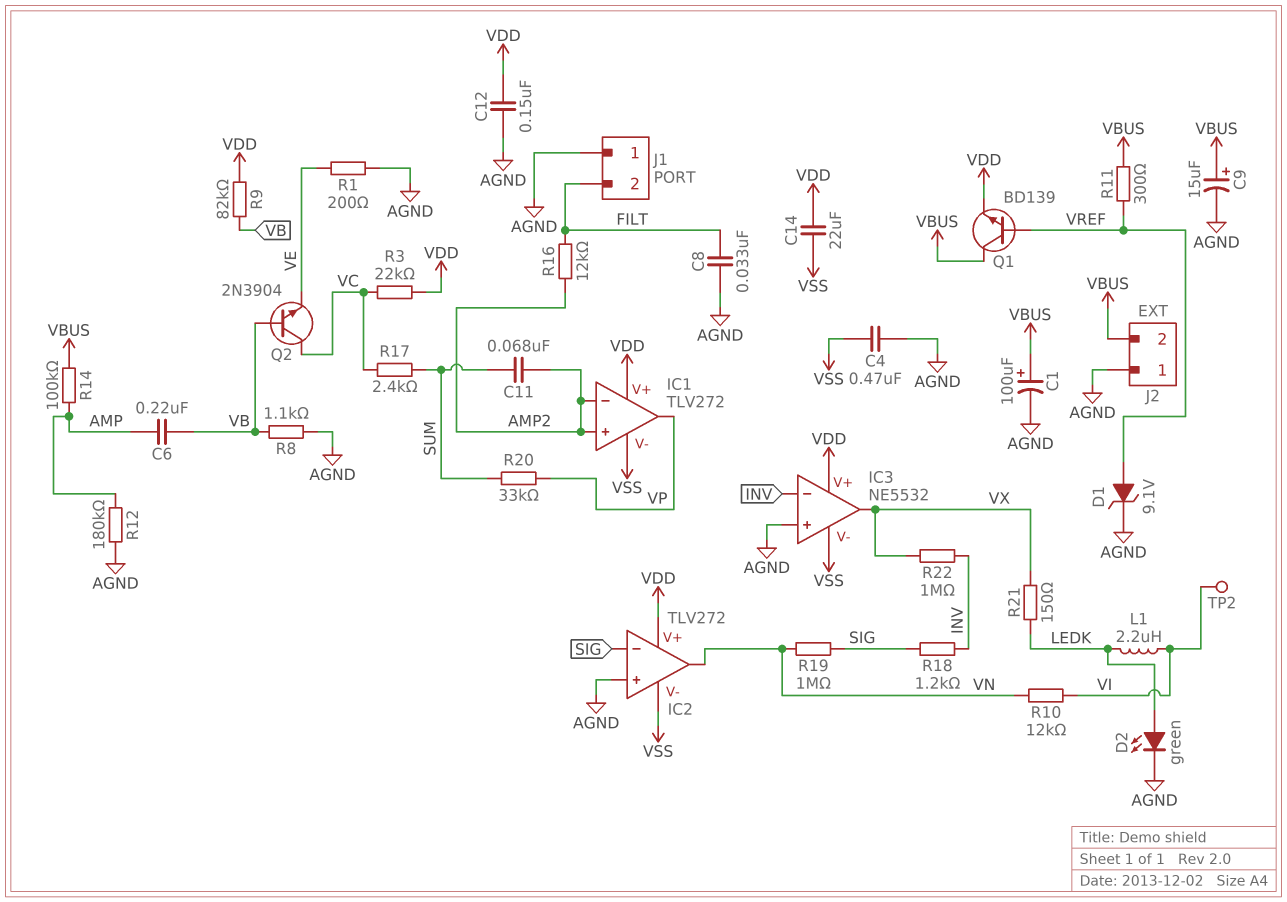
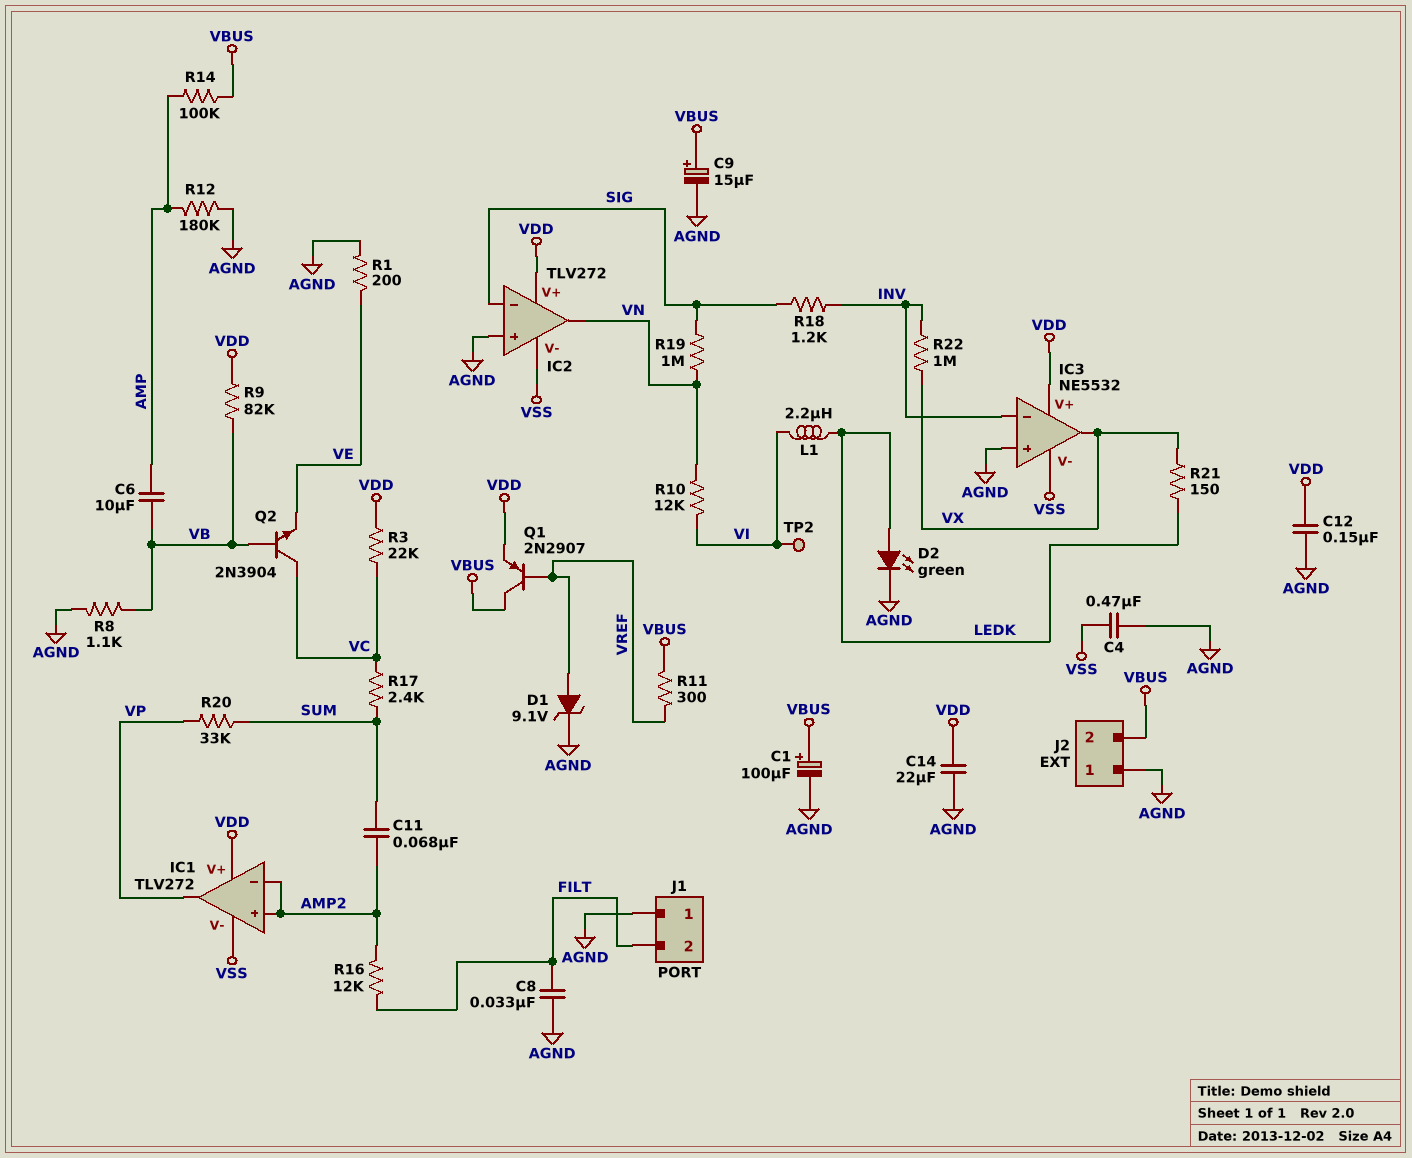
C6: 220nF (AMP, VB) -> 10uF (AMP, VB)
C14: 22uF (VDD, VSS) -> 22uF (AGND, VDD)
Q1: NPN BD139 (B VREF, C VBUS, E VDD) -> PNP 2N2907 (B VREF, C VBUS, E VDD)

